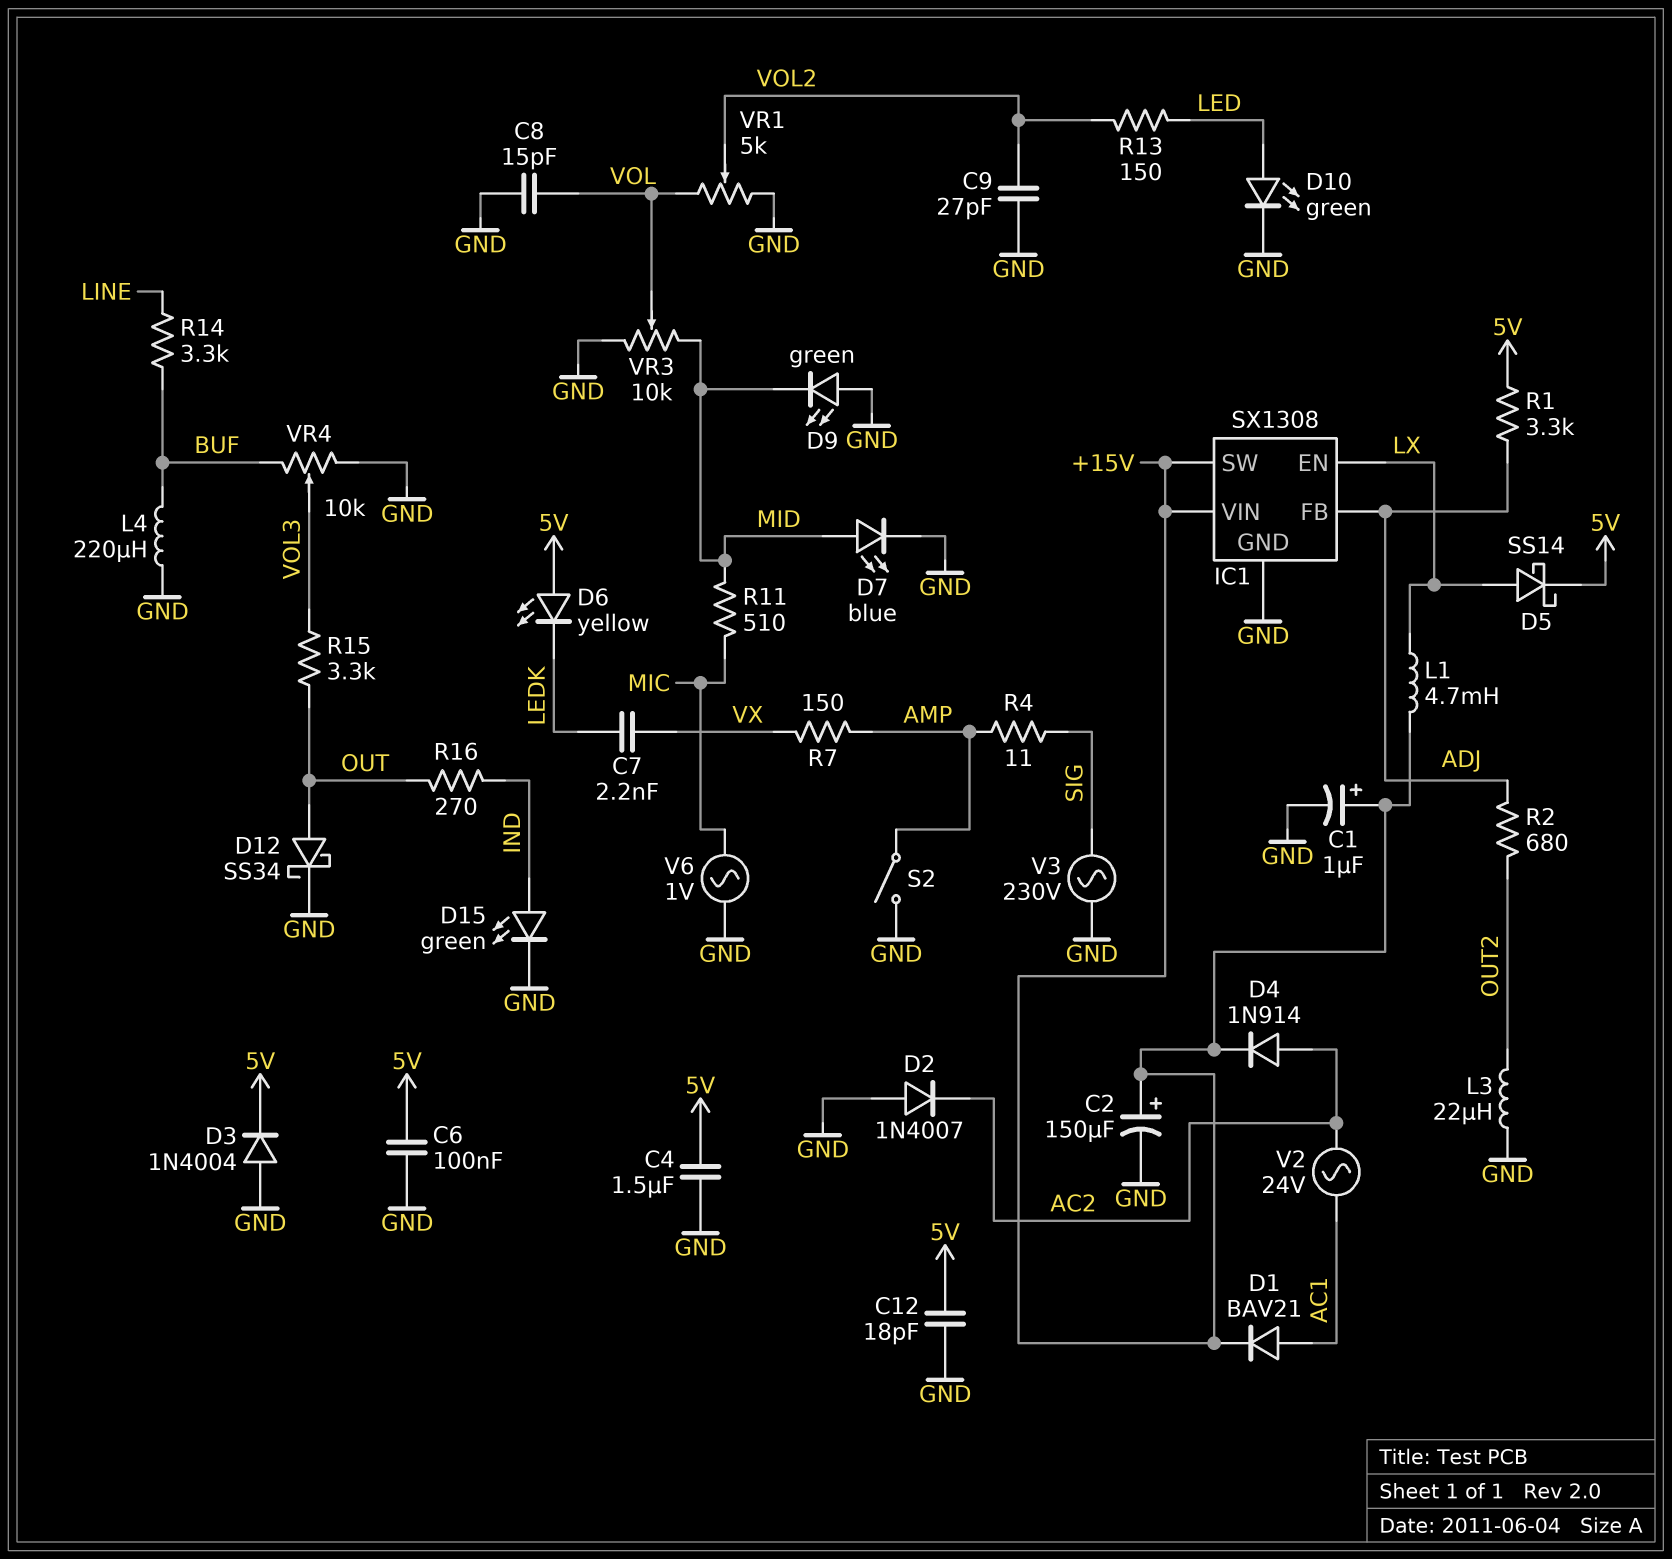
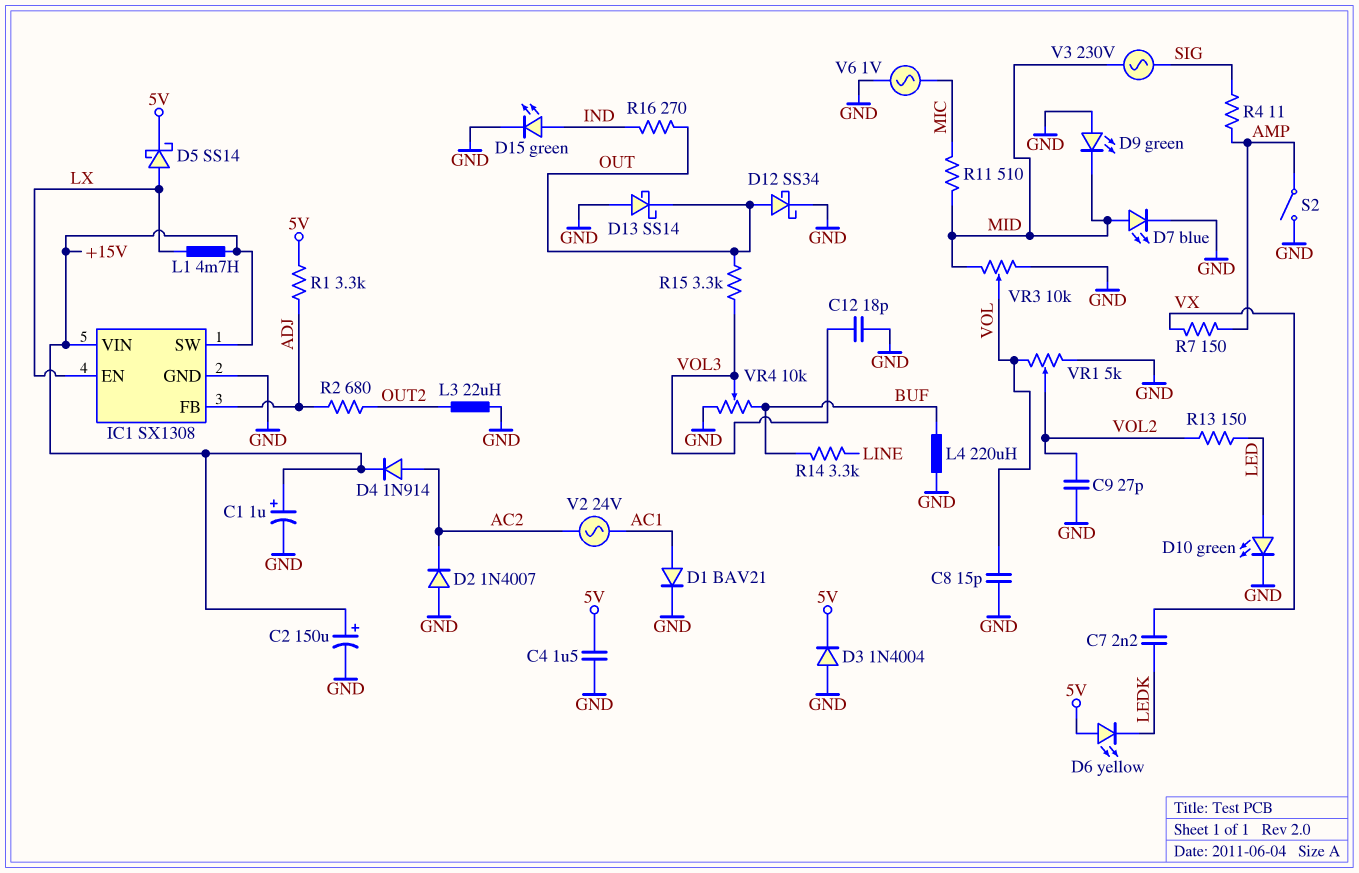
C6: 100nF (5V, GND) -> none
C12: 18pF (5V, GND) -> 18pF (GND, VOL3)
D1: diode BAV21 (A AC1, K +15V) -> diode BAV21 (A AC1, K GND)
D13: none -> schottky SS14 (A GND, K OUT)
V3: AC 230V (GND, SIG) -> AC 230V (MID, SIG)

